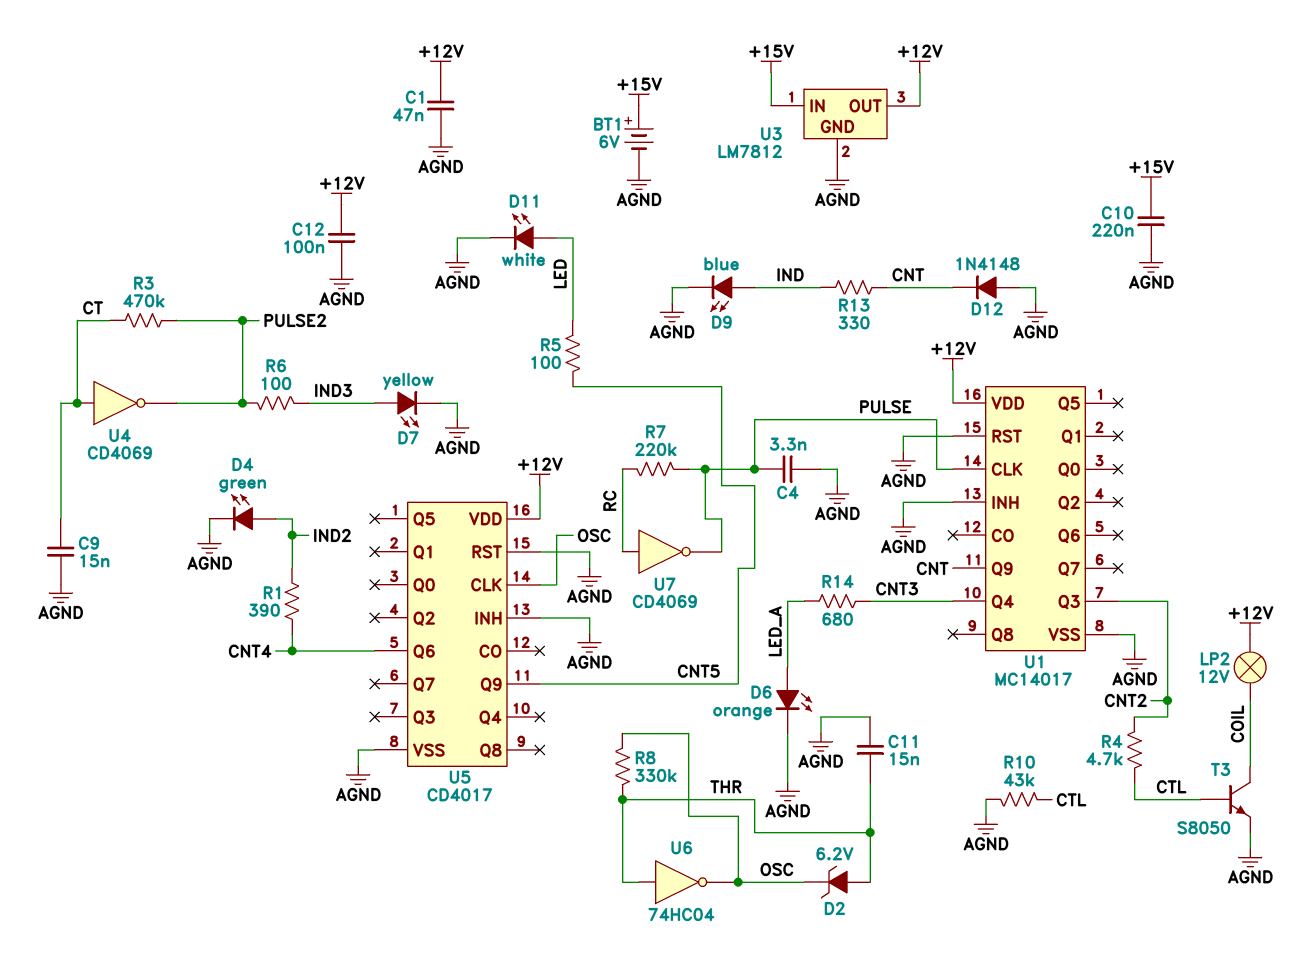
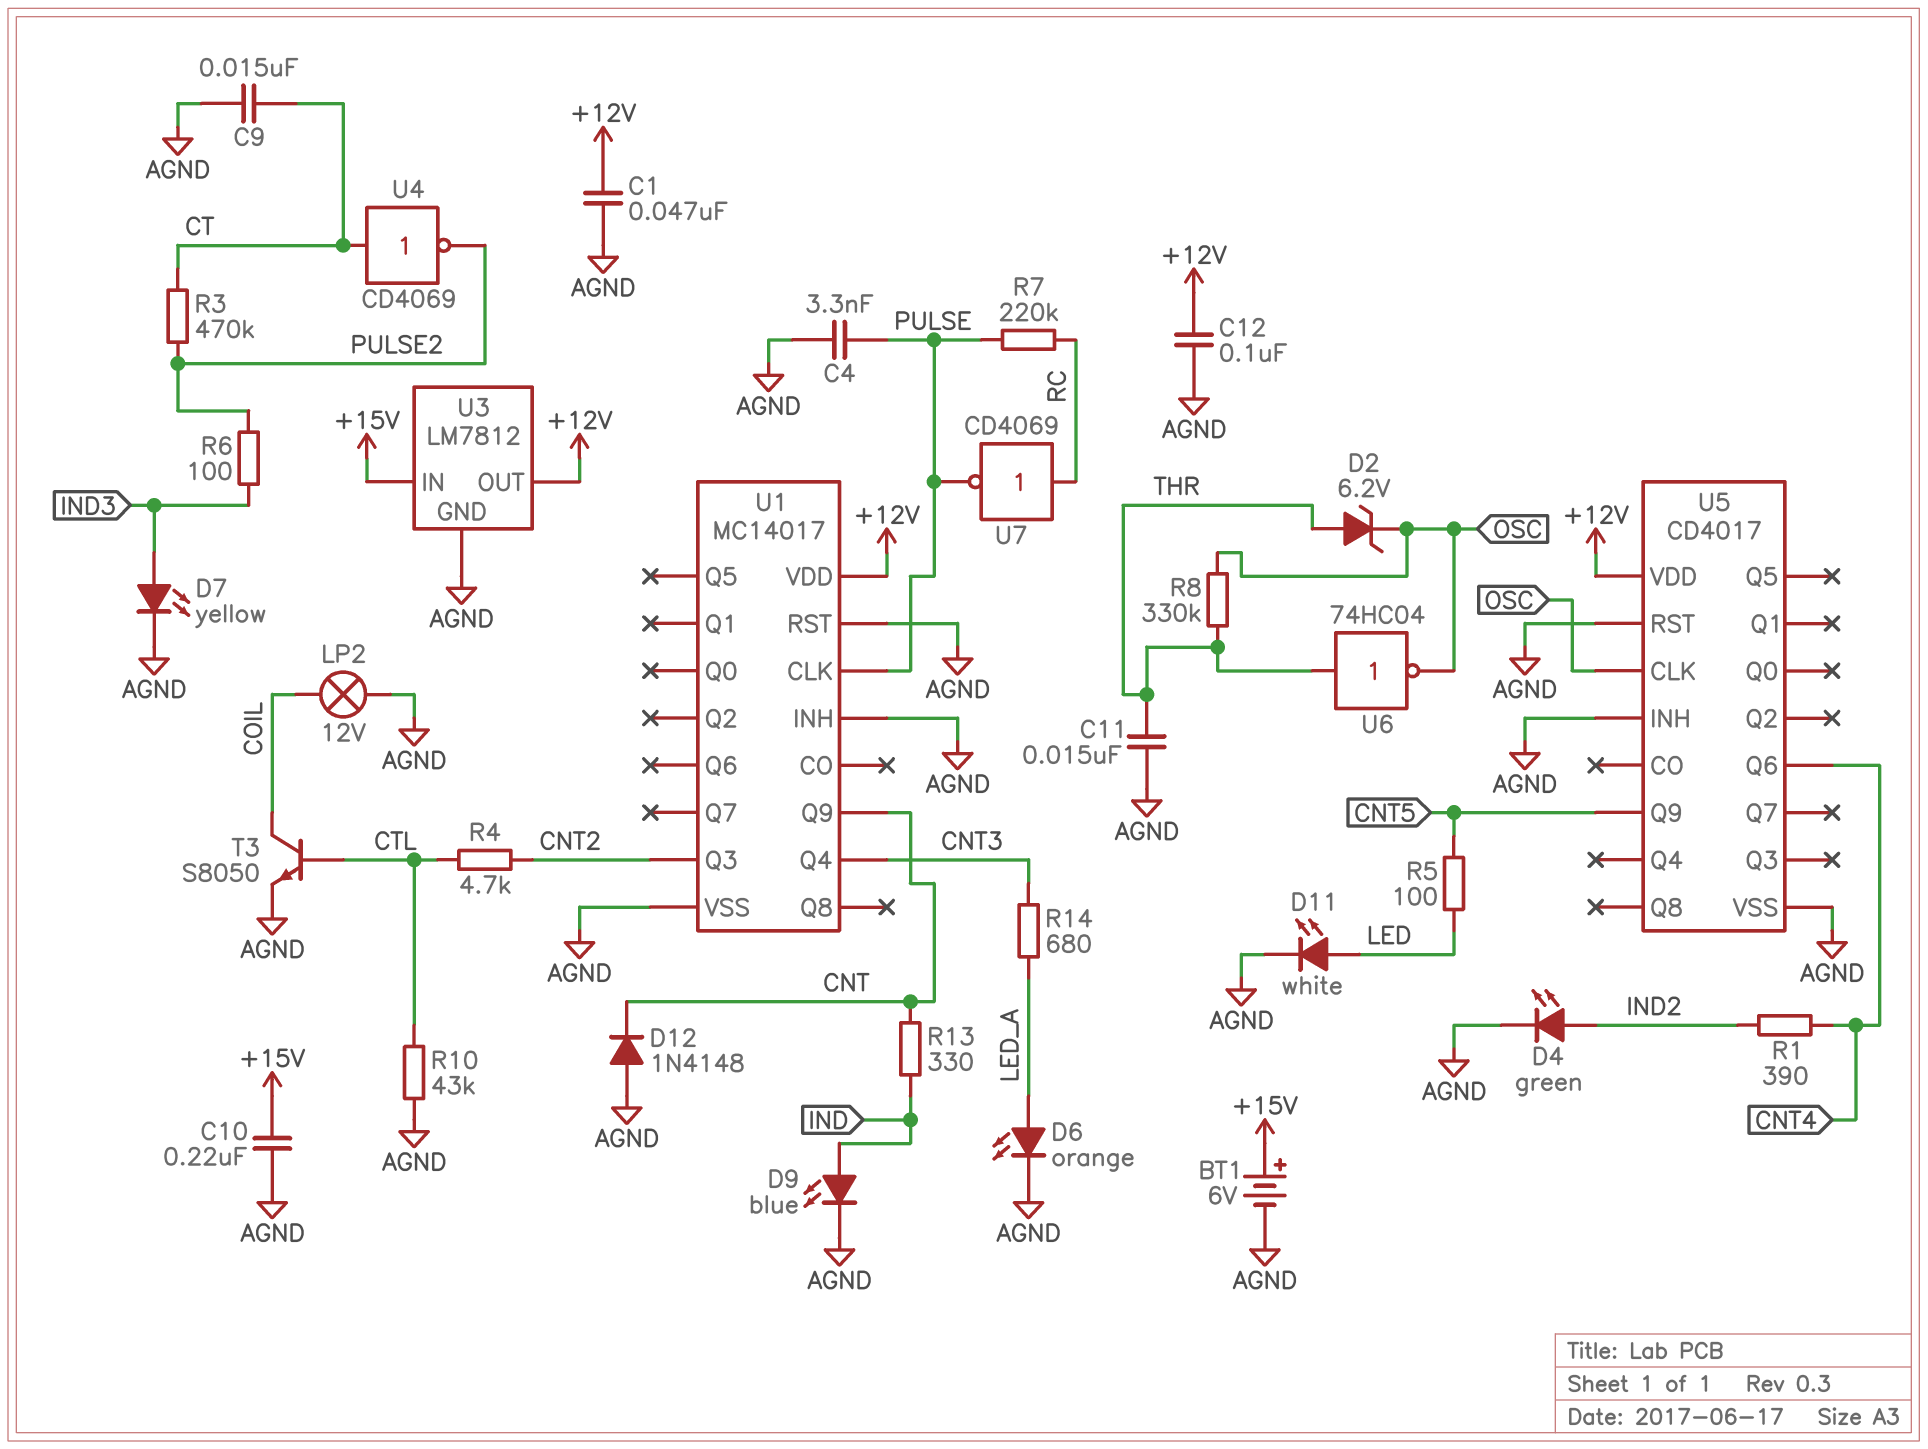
LP2: lamp 12V (+12V, COIL) -> lamp 12V (AGND, COIL)

